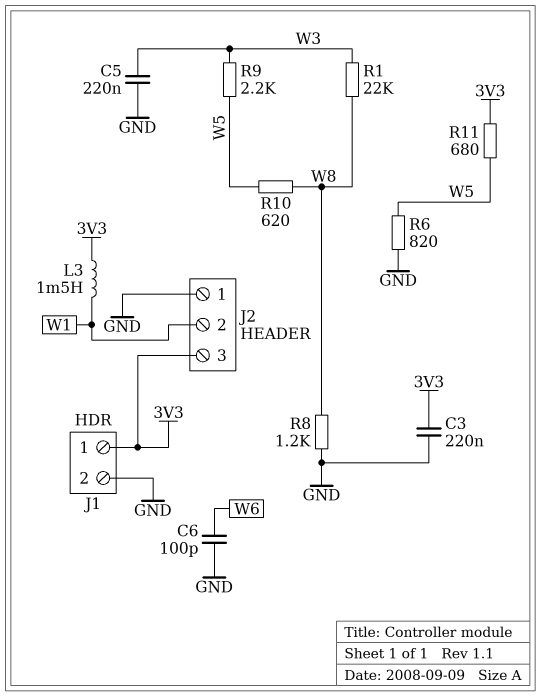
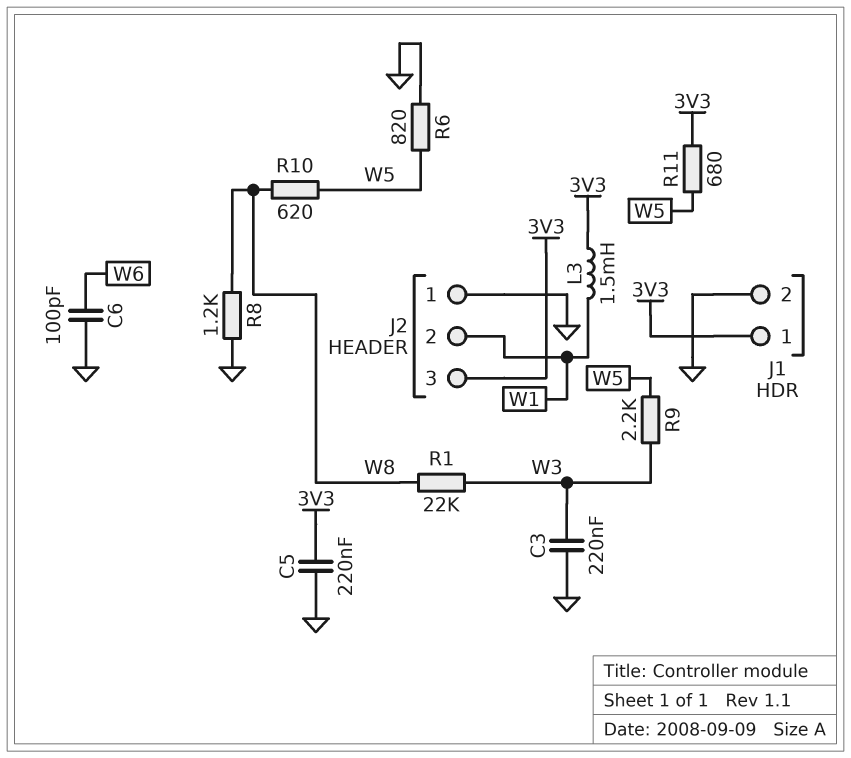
C3: 220nF (3V3, GND) -> 220nF (GND, W3)
C5: 220nF (GND, W3) -> 220nF (3V3, GND)

